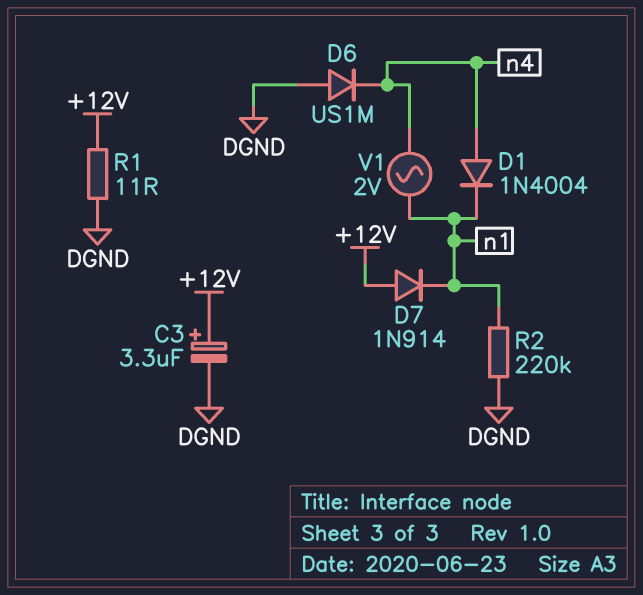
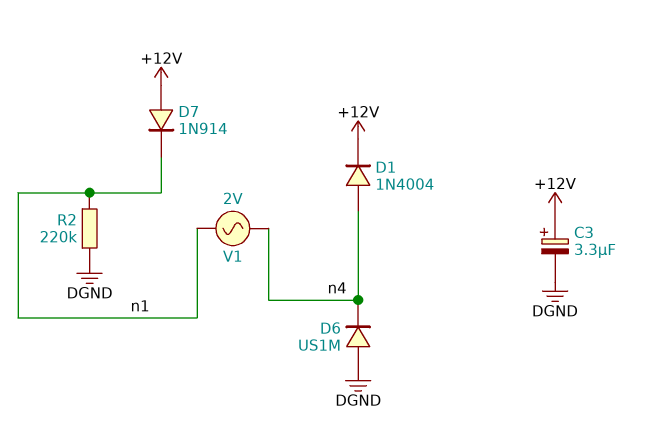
D1: diode 1N4004 (A n4, K n1) -> diode 1N4004 (A n4, K +12V)
R1: 11 (+12V, DGND) -> none

